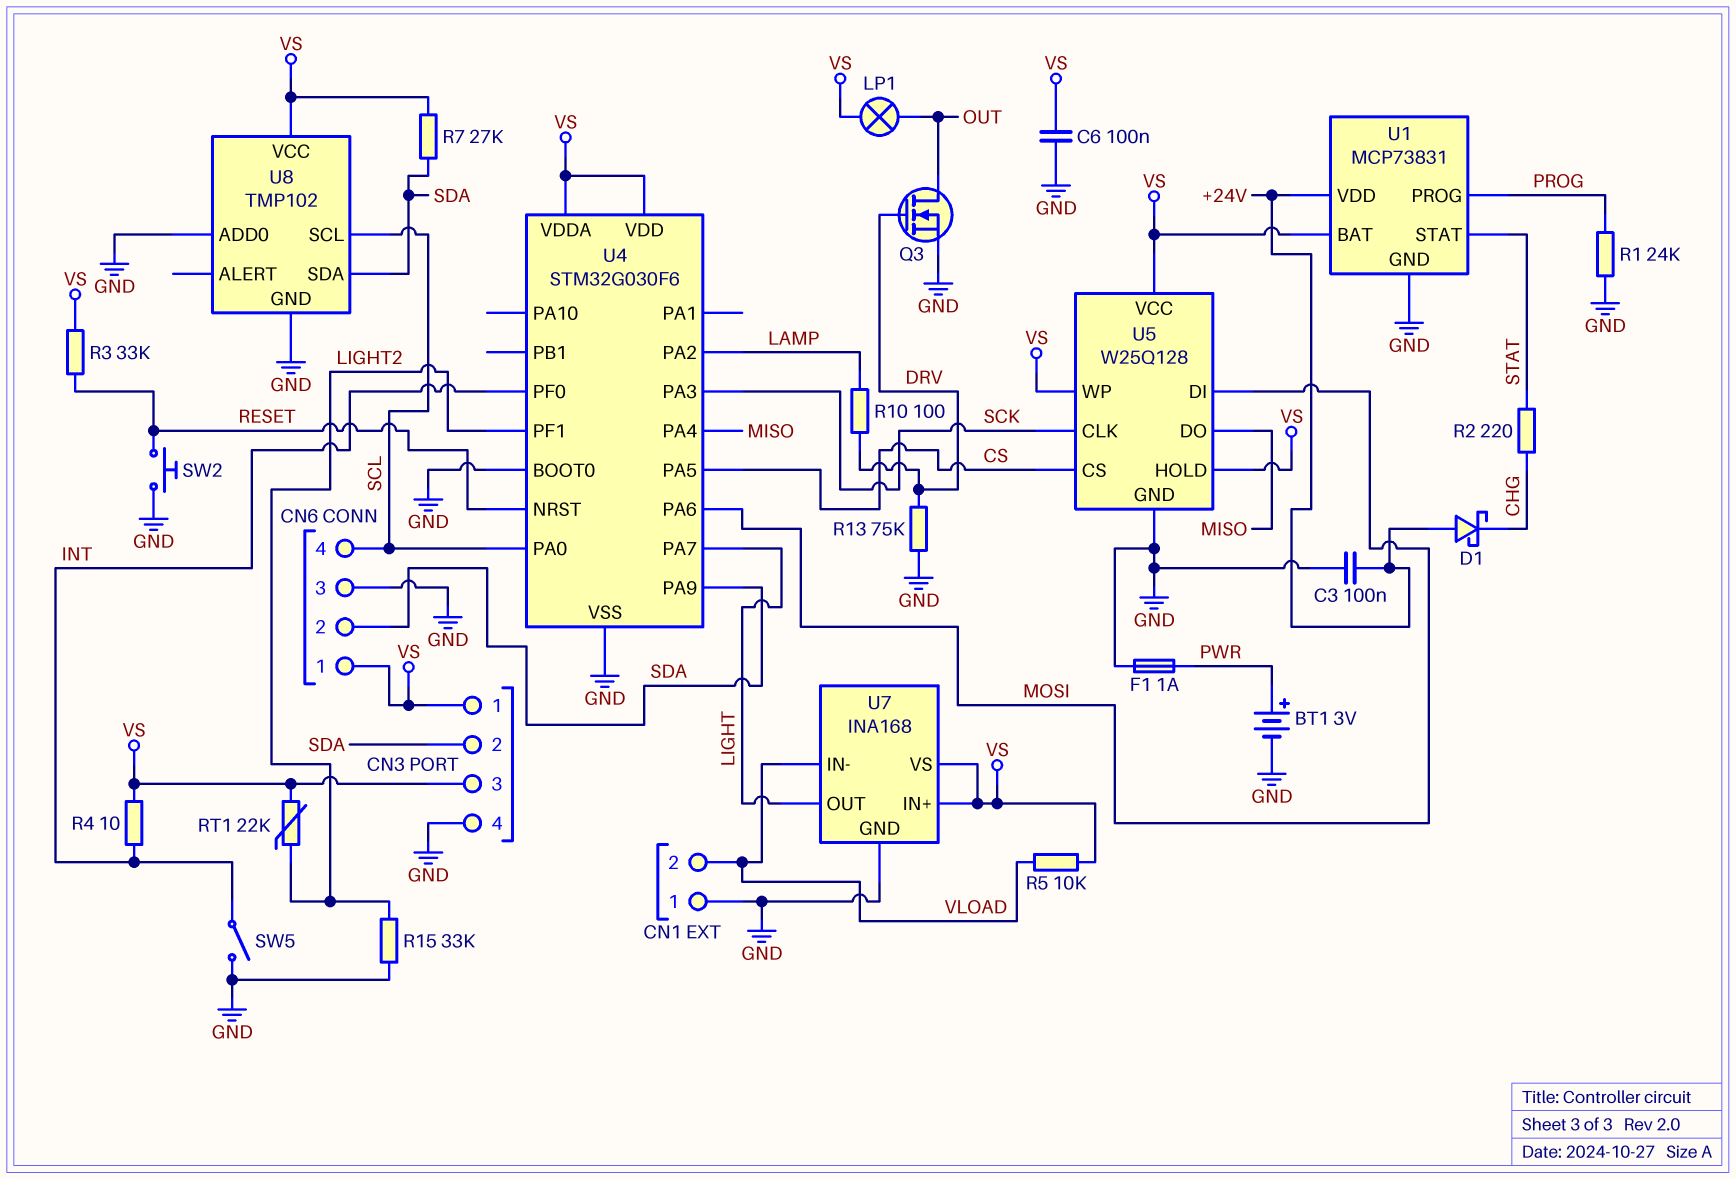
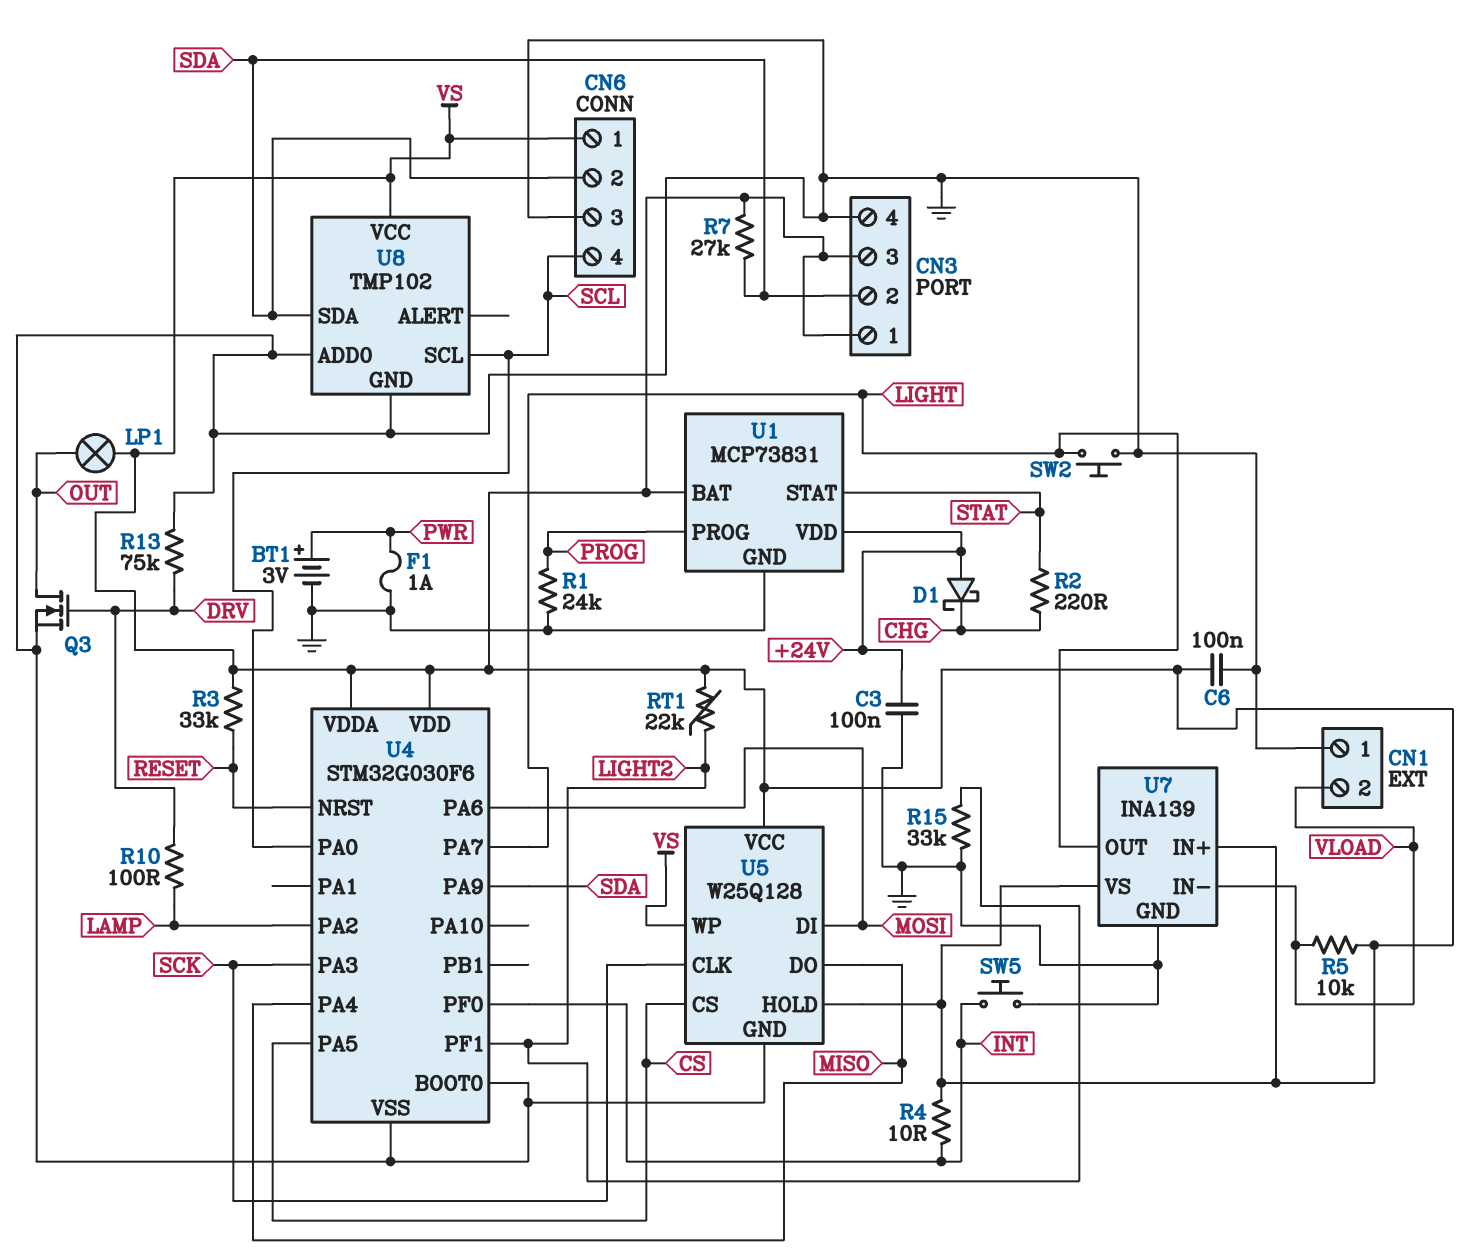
SW2: button (GND, RESET) -> button (GND, LIGHT)
SW5: switch (GND, INT) -> button (GND, INT)
U7: INA168 -> INA139

